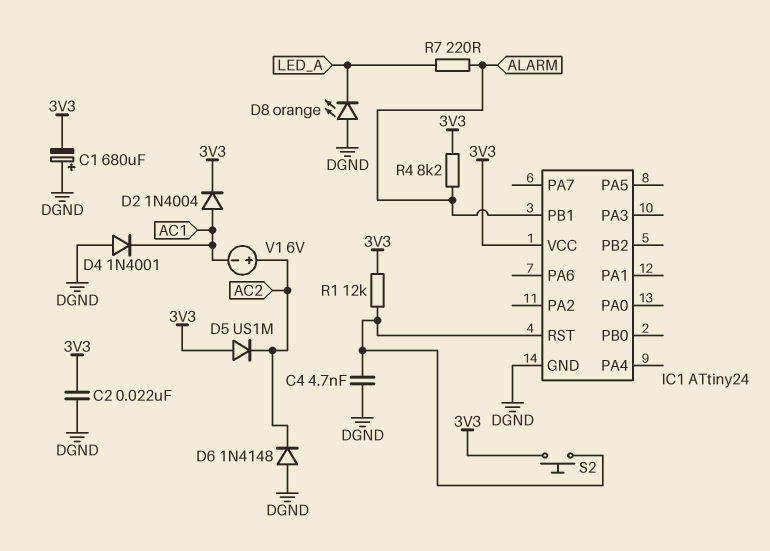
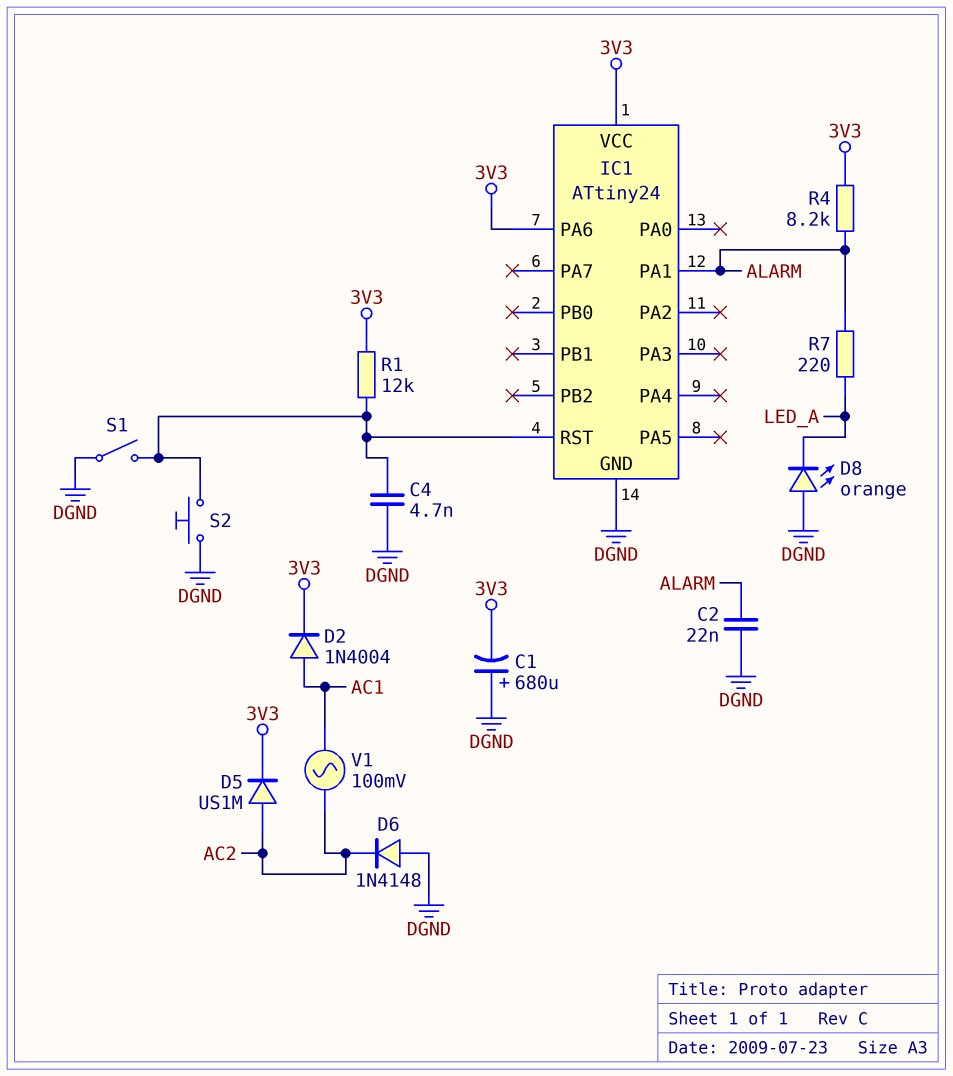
C2: 22nF (3V3, DGND) -> 22nF (ALARM, DGND)
D4: diode 1N4001 (A DGND, K AC1) -> none
D5: diode US1M (A 3V3, K AC2) -> diode US1M (A AC2, K 3V3)
IC1 pin PA1: none -> ALARM
IC1 pin PA6: none -> 3V3
IC1 pin PB1: ALARM -> none
S1: none -> switch (DGND, IC1/RST)
S2: button (3V3, IC1/RST) -> button (DGND, IC1/RST)
V1: 6V (plus AC2, minus AC1) -> AC 100mV (AC1, AC2)

